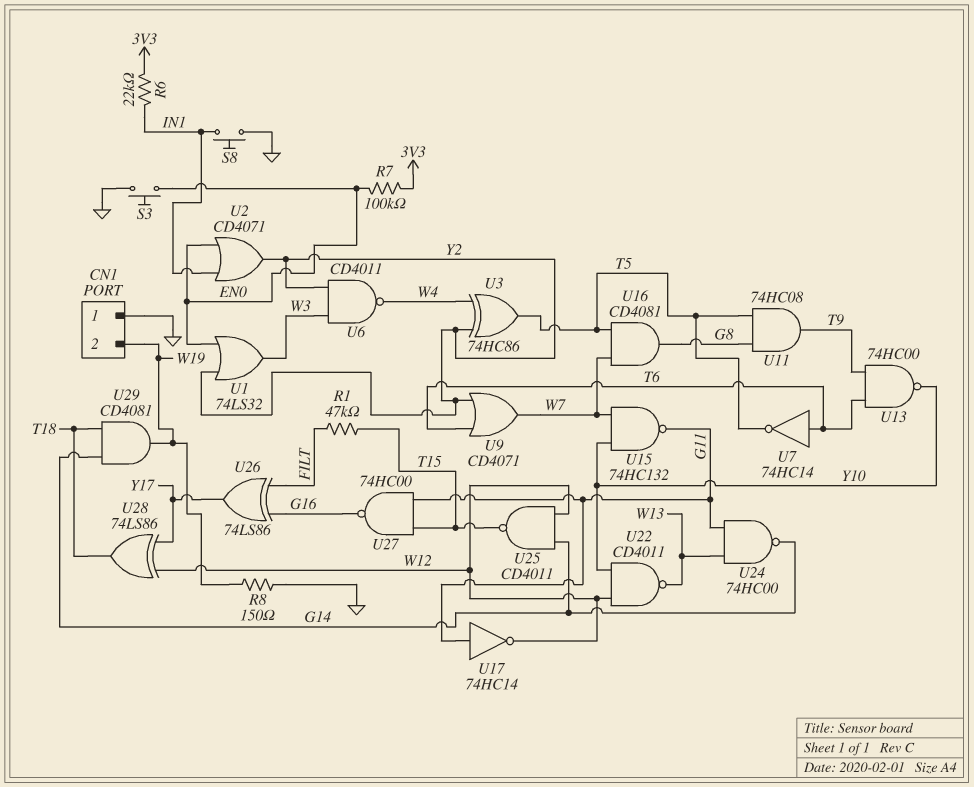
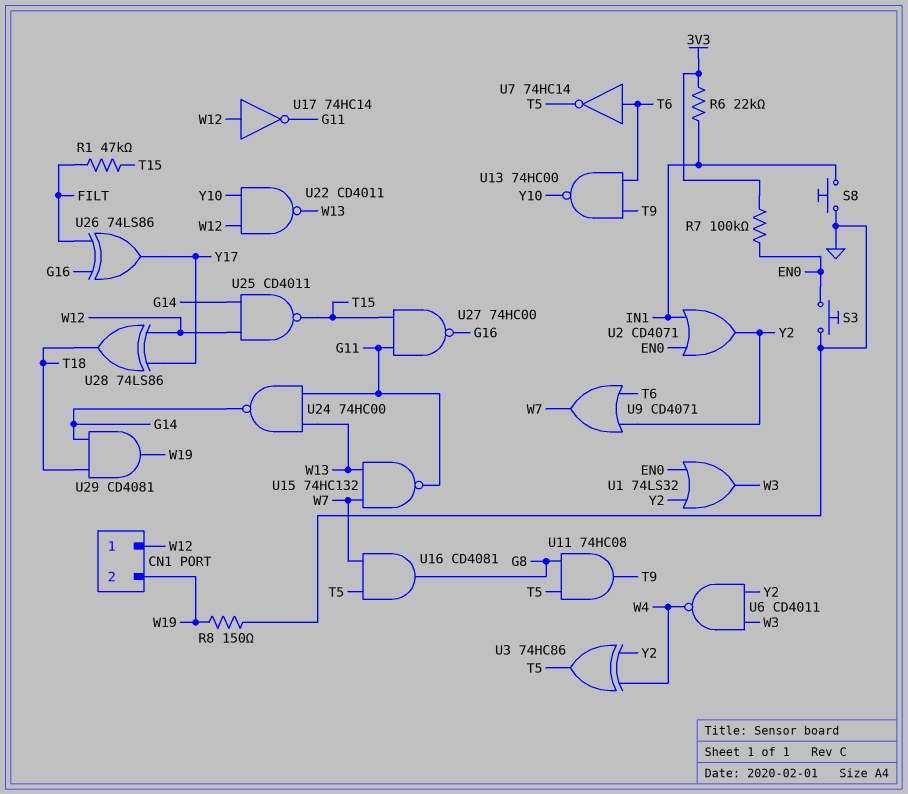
CN1 pin 1: GND -> W12
U15: NAND 74HC132 (in W7, in Y10, out G11) -> NAND 74HC132 (in W7, in W13, out G11)
U17: NOT 74HC14 (in G11, out W12) -> NOT 74HC14 (in W12, out G11)

